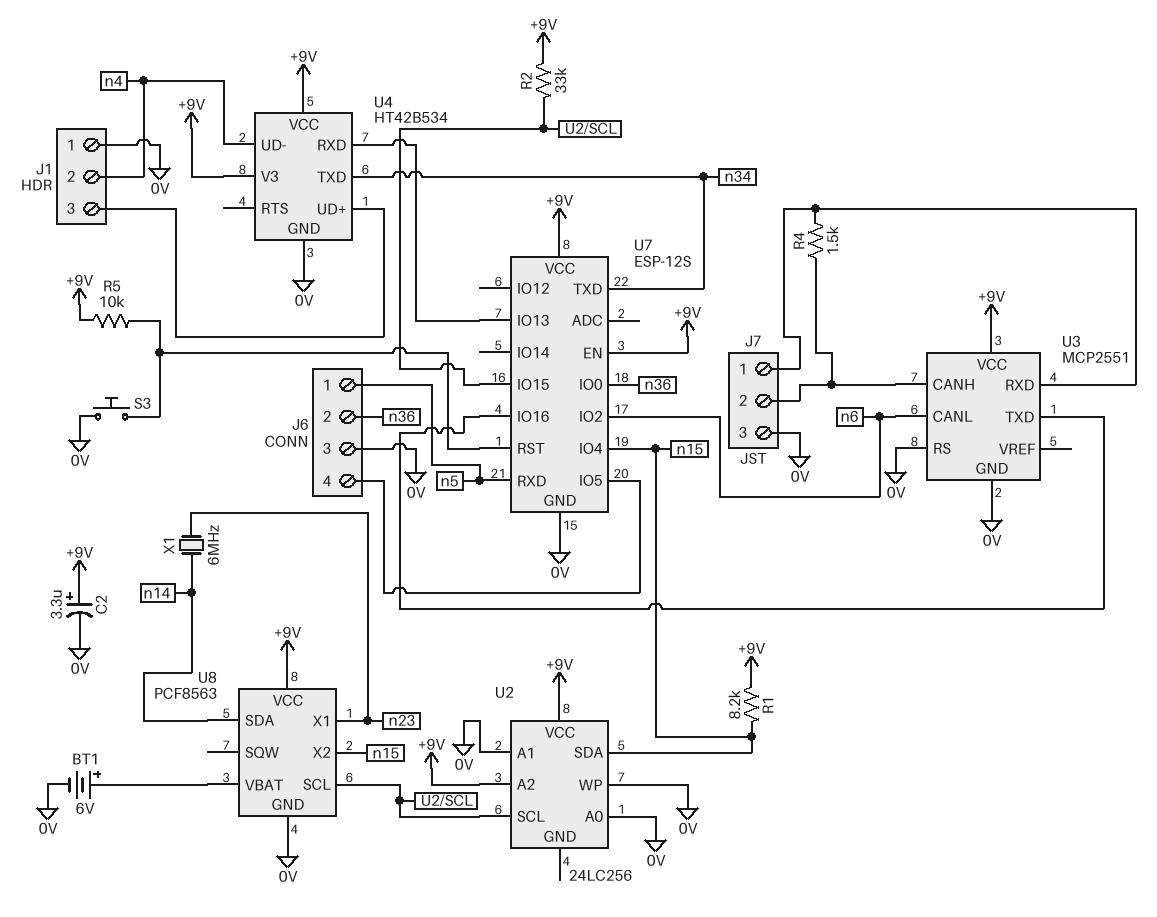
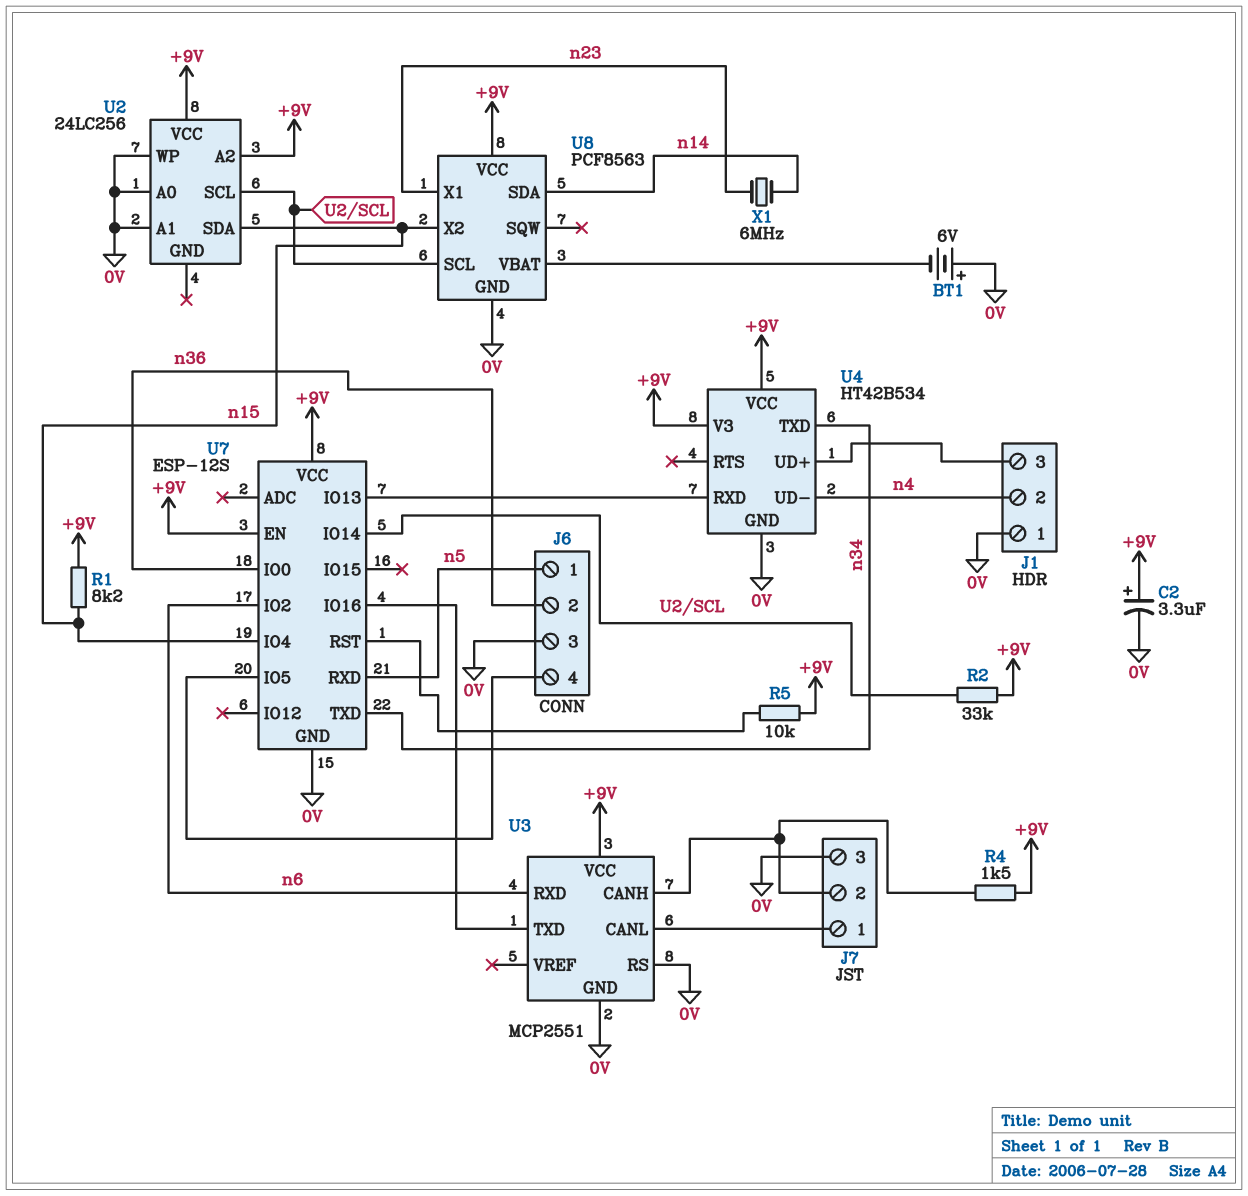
BT1: 6V (plus U8/VBAT, minus 0V) -> 6V (plus 0V, minus U8/VBAT)
R4: 1.5k (J7/1, J7/2) -> 1.5k (+9V, J7/2)
S3: button (0V, U7/RST) -> none
U3 pin CANL: n6 -> J7/1
U3 pin RXD: J7/1 -> n6
U7 pin IO14: none -> U2/SCL
U7 pin IO15: U2/SCL -> none

